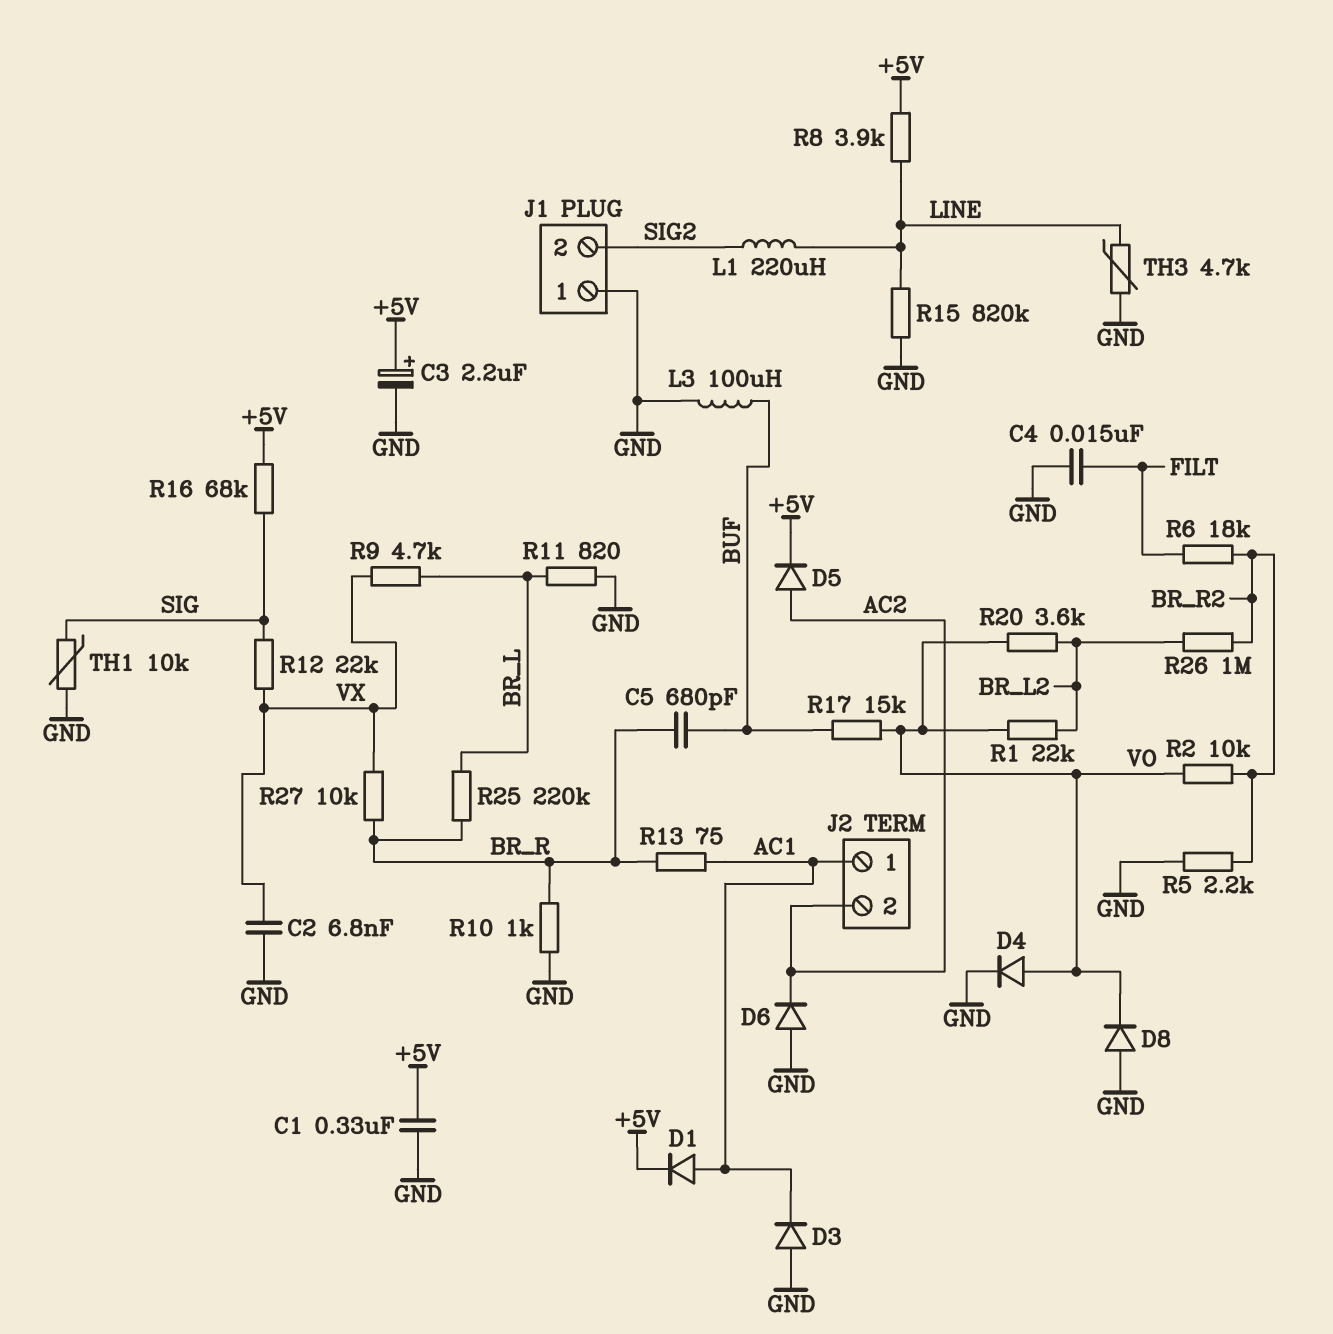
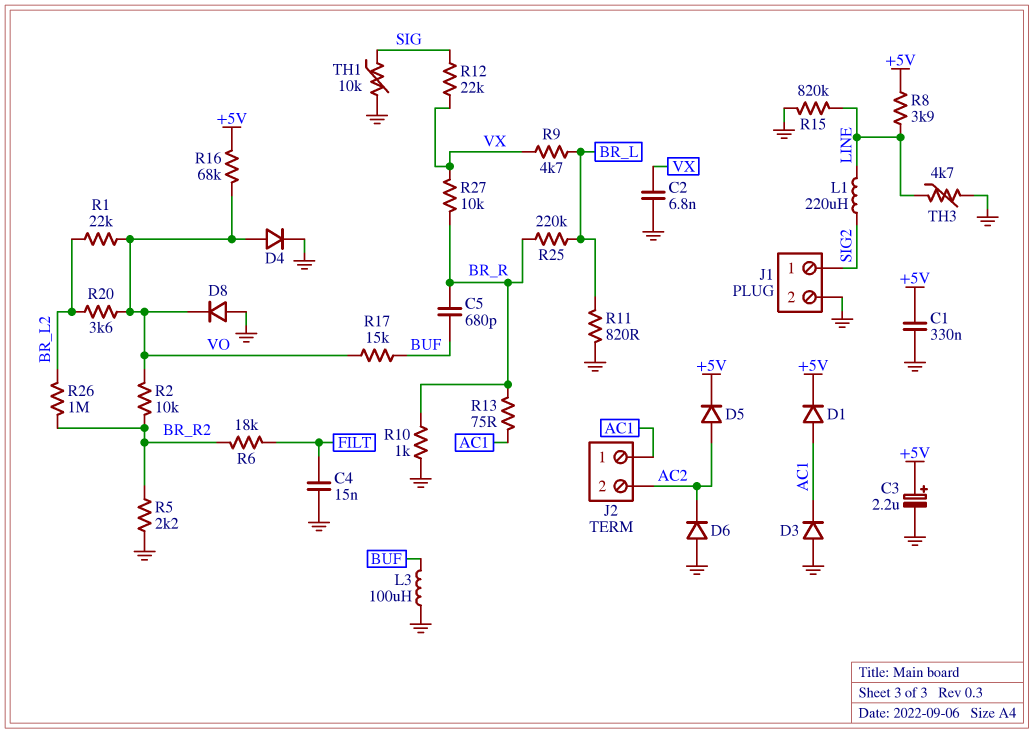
J1 pin 1: GND -> SIG2
J1 pin 2: SIG2 -> GND
R16: 68k (+5V, SIG) -> 68k (+5V, VO)

